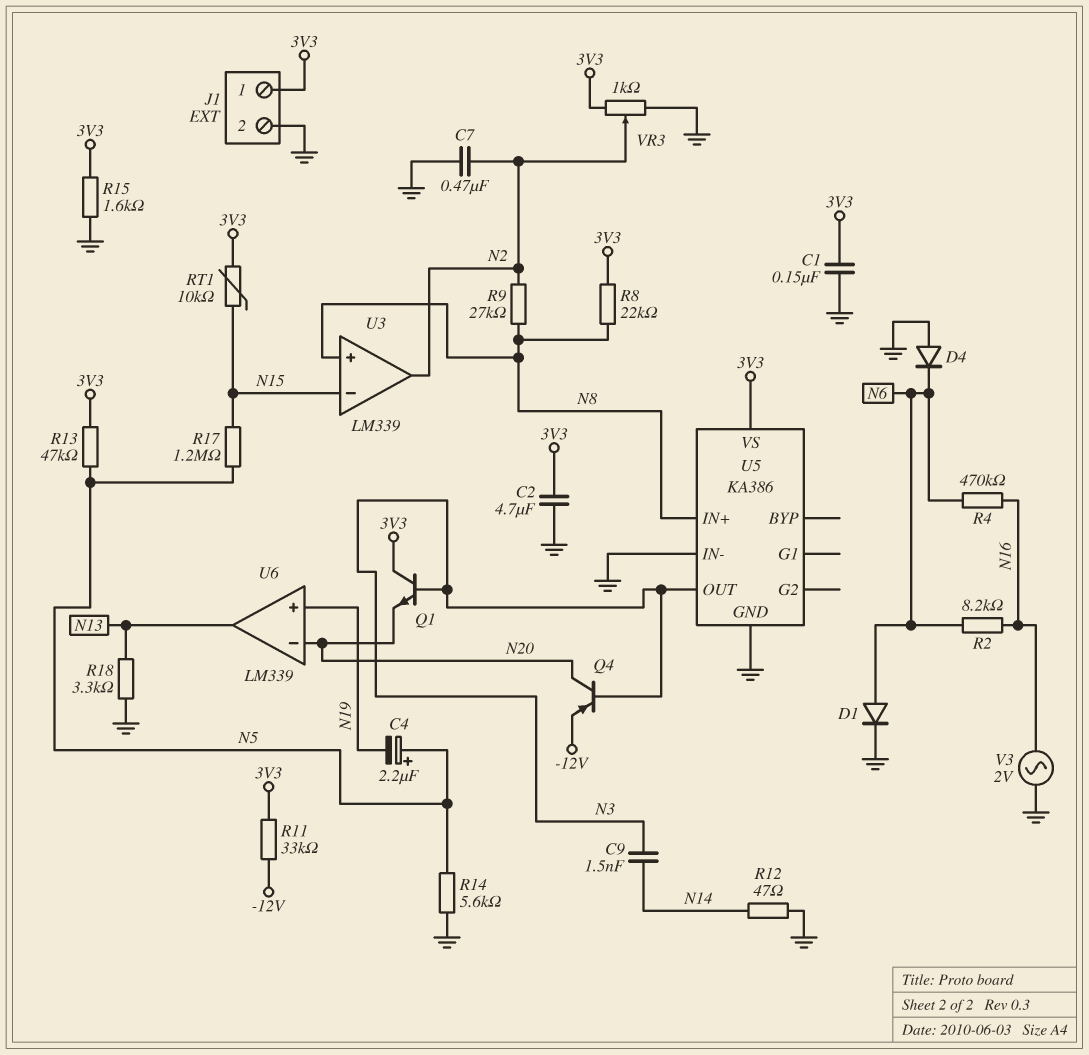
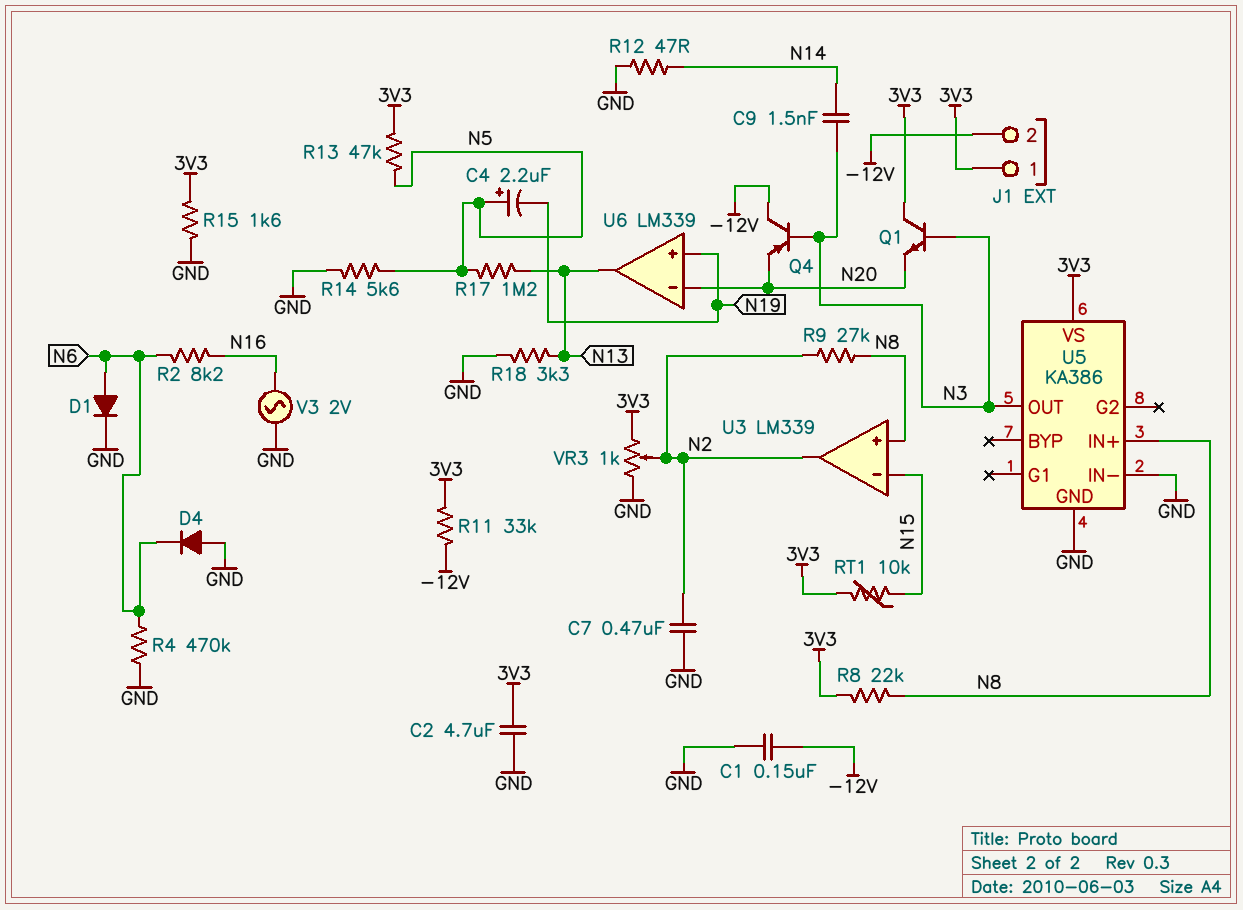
C1: 150nF (3V3, GND) -> 150nF (-12V, GND)
J1 pin 2: GND -> -12V
Q4: PNP (B N3, C N20, E -12V) -> PNP (B N3, C -12V, E N20)
R4: 470k (N6, N16) -> 470k (GND, N6)
R17: 1.2M (N5, N15) -> 1.2M (N5, N13)

